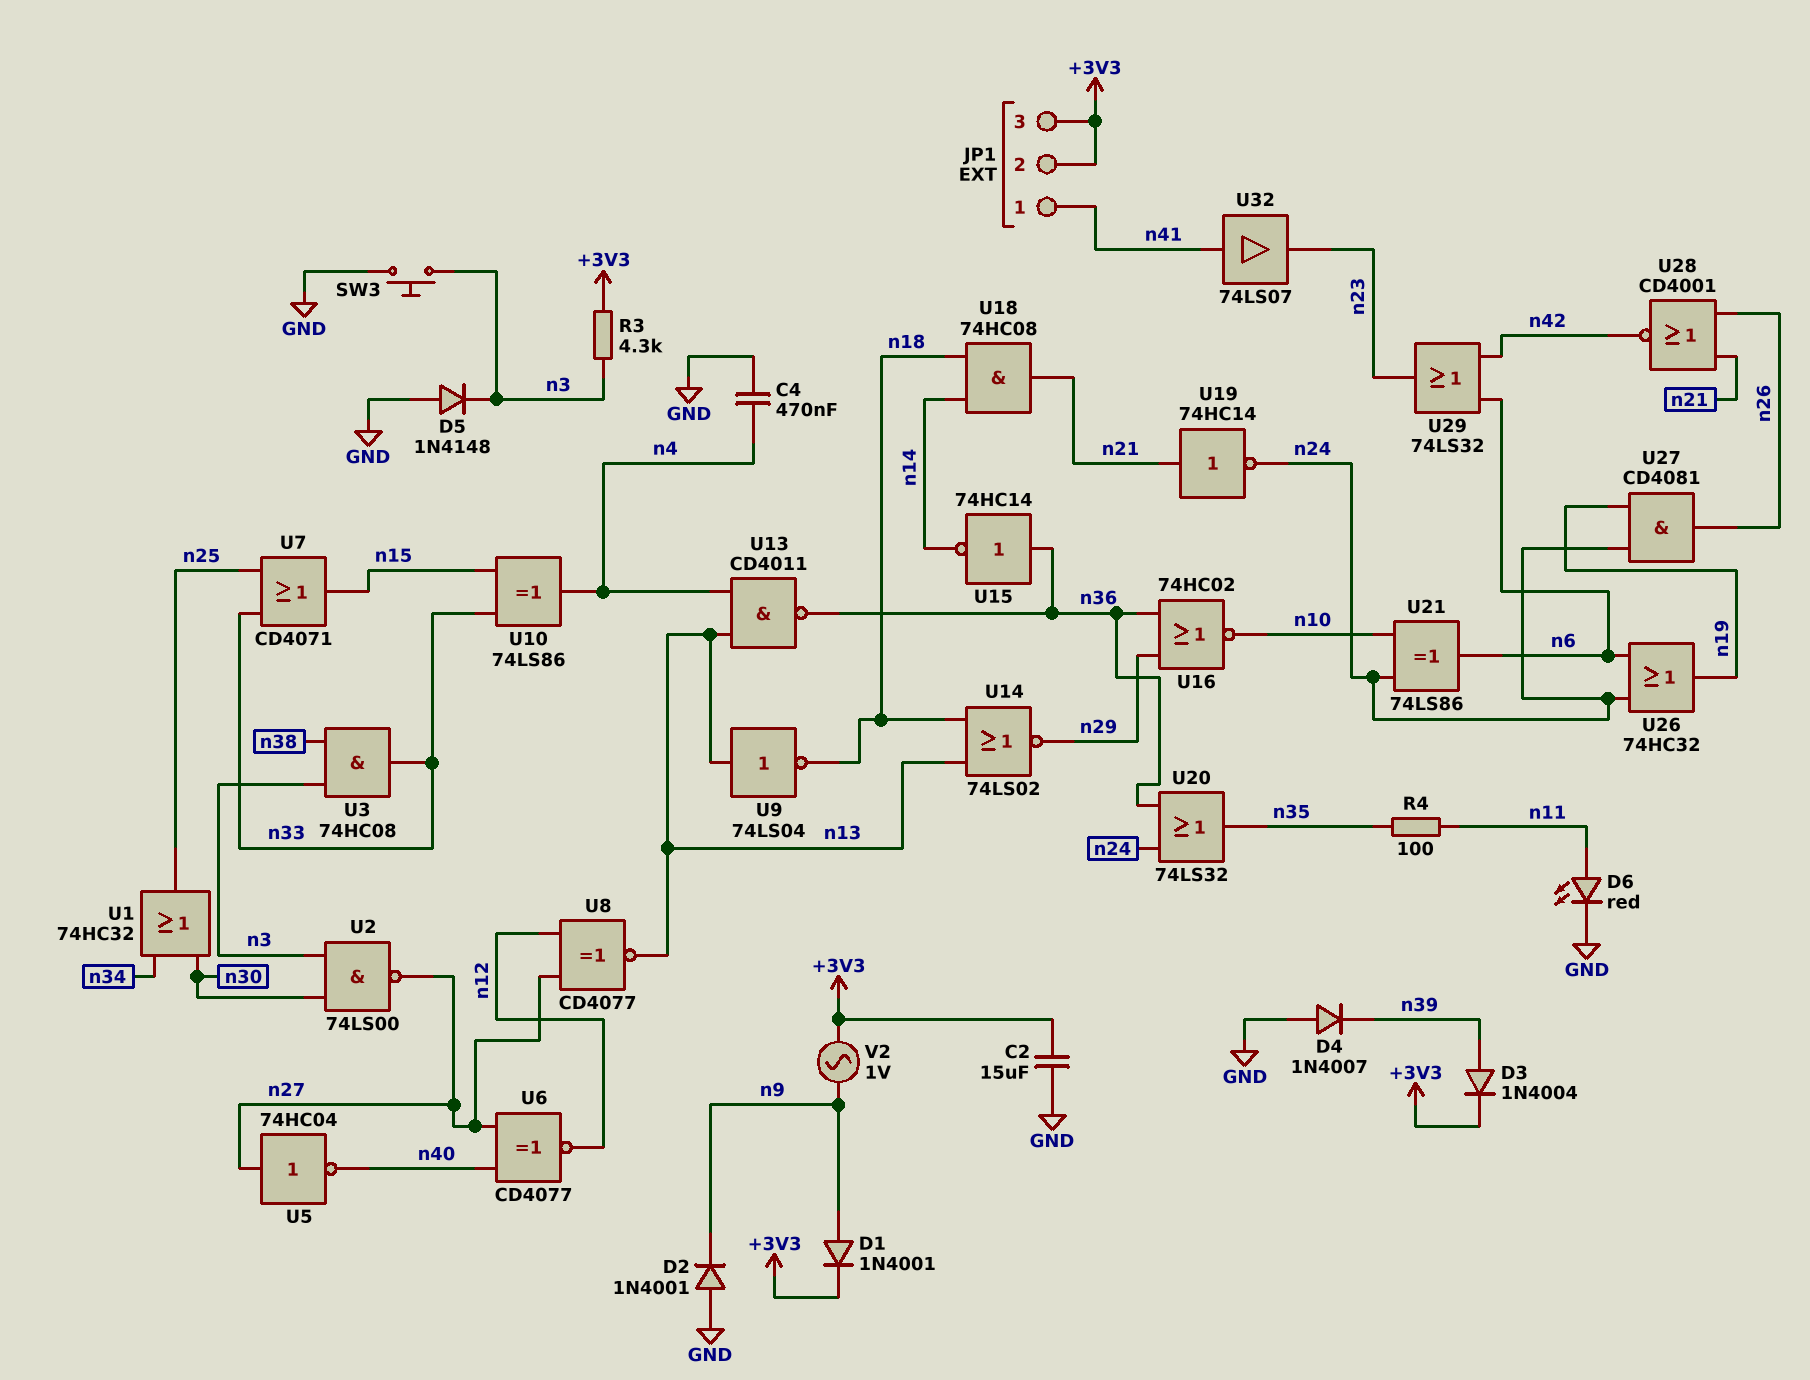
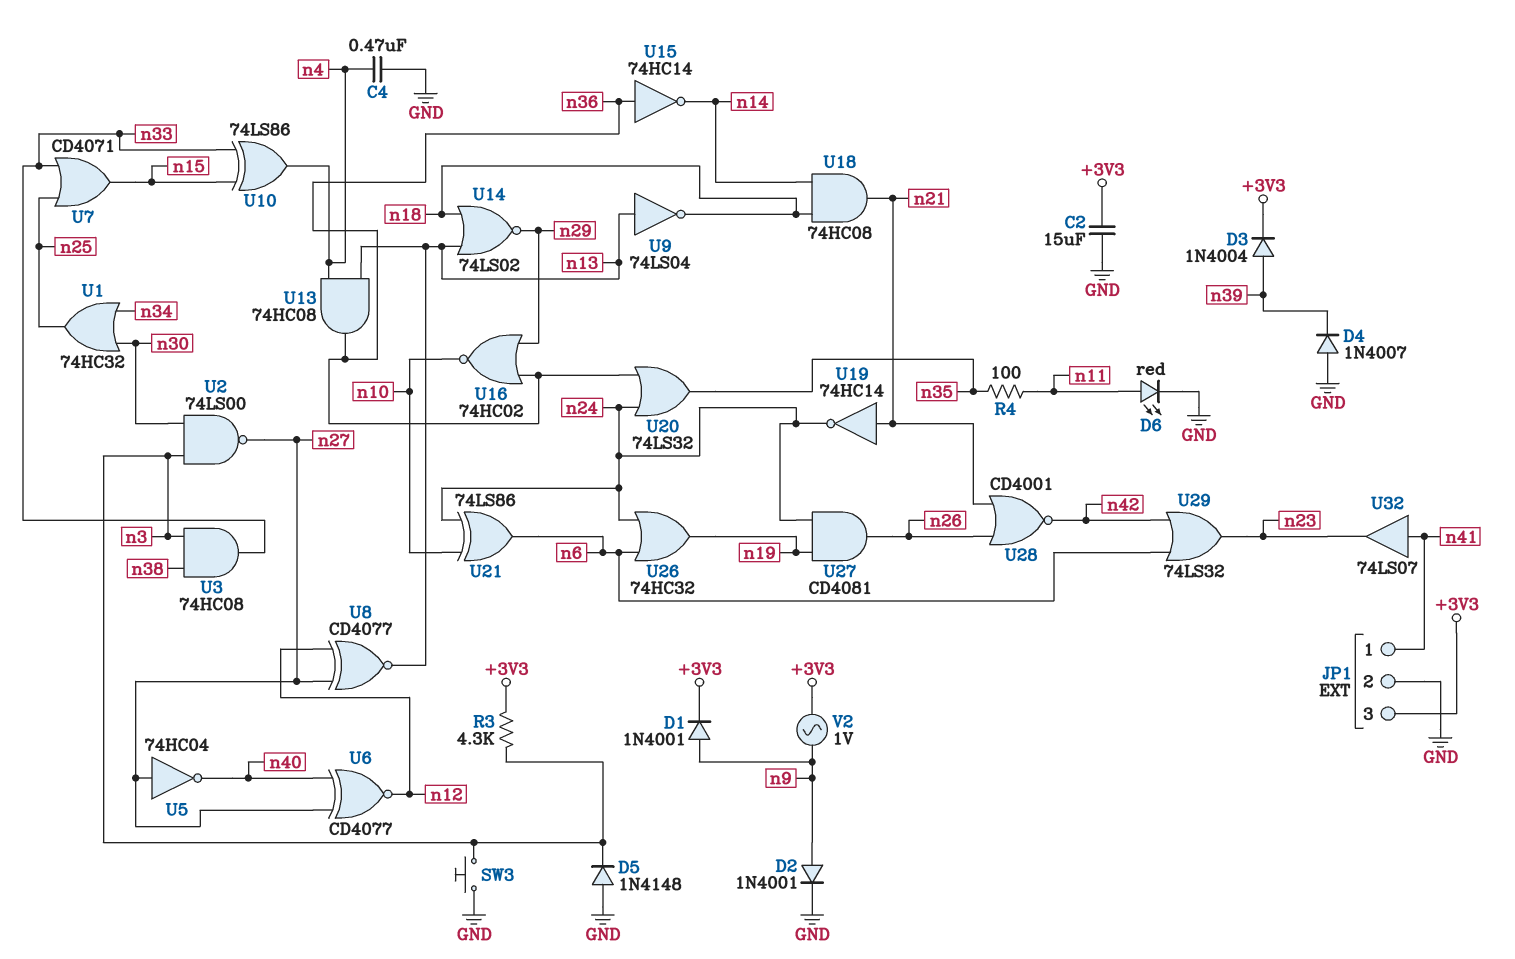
D2: diode 1N4001 (A GND, K n9) -> diode 1N4001 (A n9, K GND)
JP1 pin 2: +3V3 -> GND
U13: NAND CD4011 (in n4, in n13, out n36) -> AND 74HC08 (in n4, in n13, out n36)

